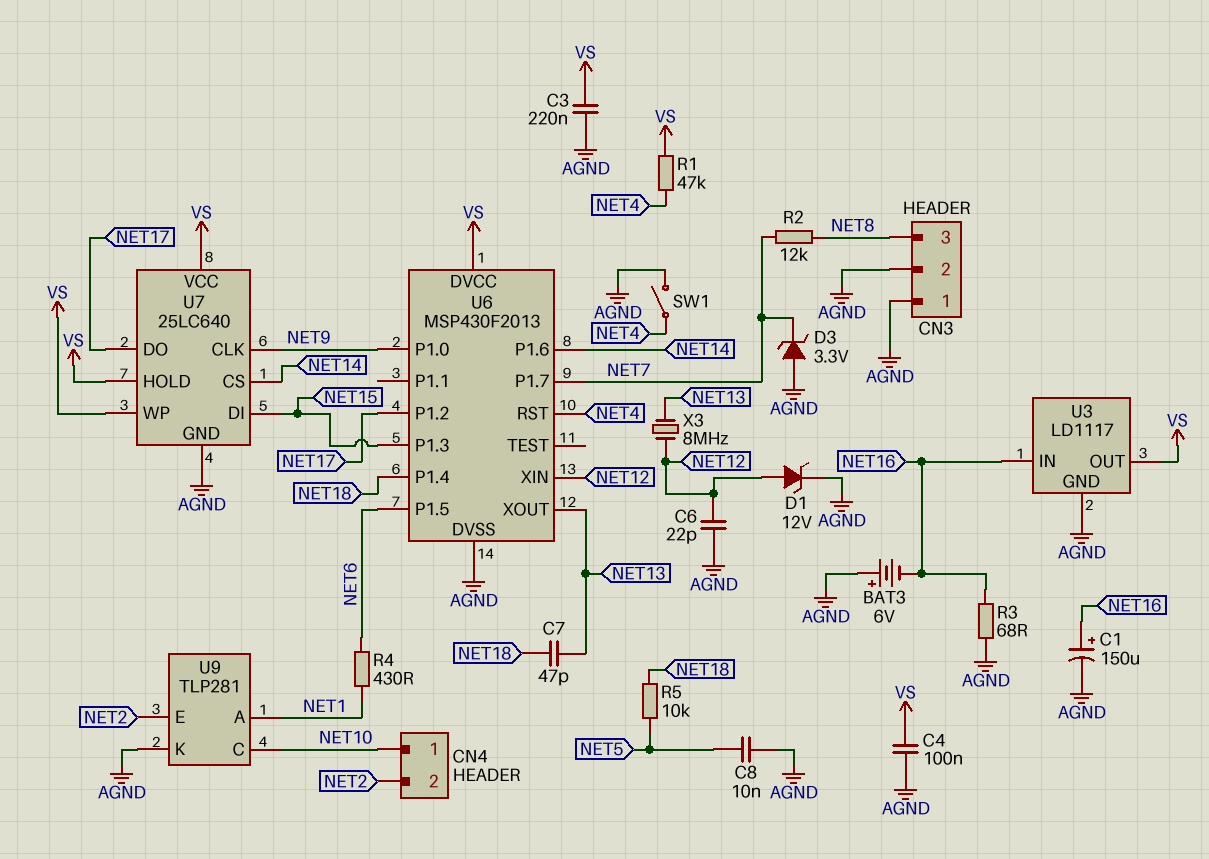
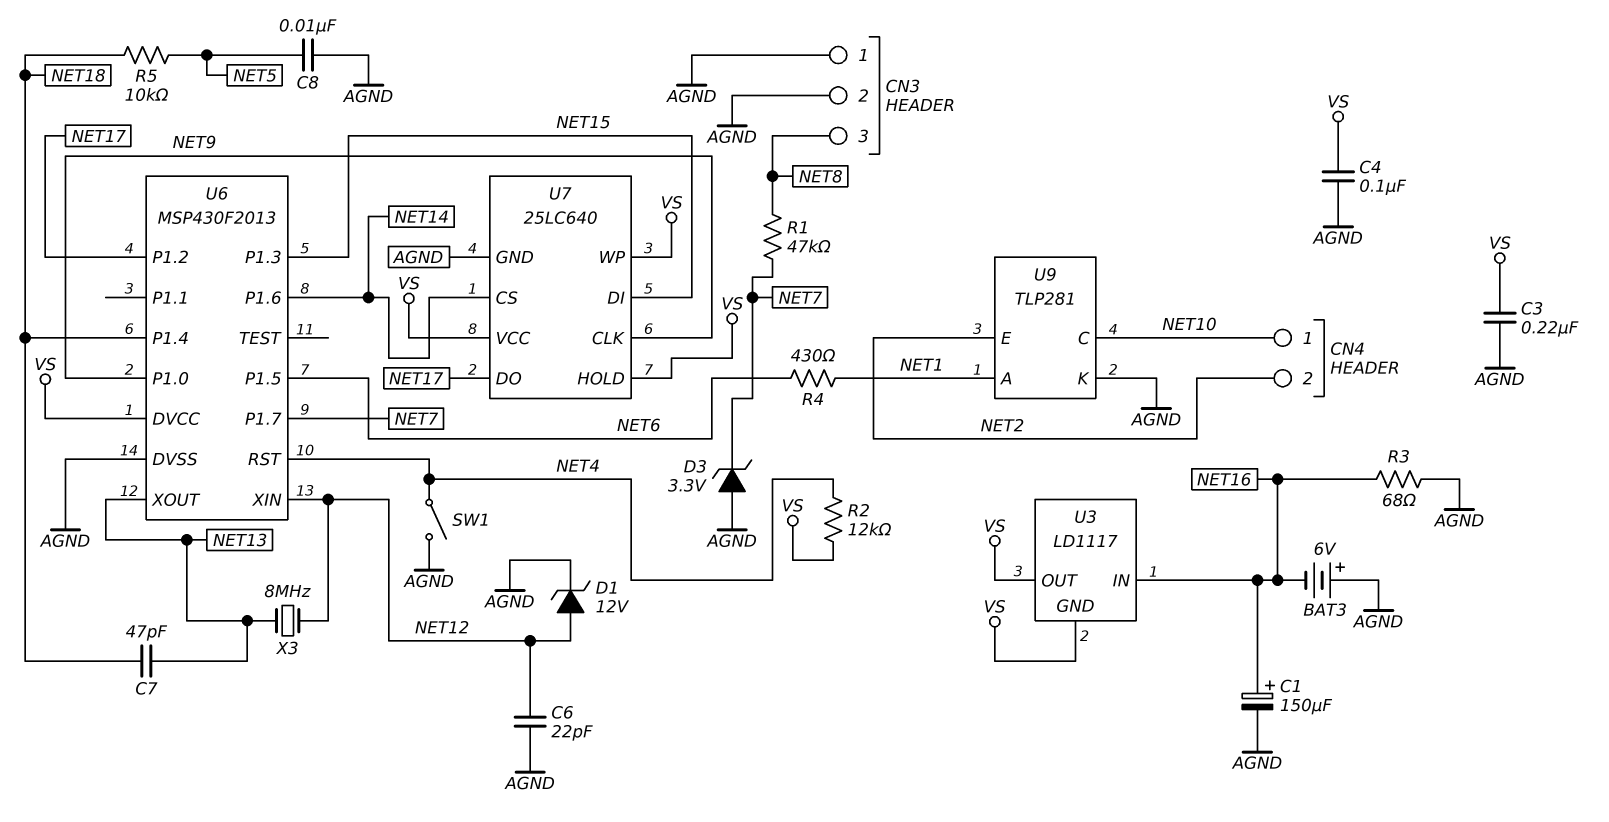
R1: 47k (NET4, VS) -> 47k (NET7, NET8)
R2: 12k (NET7, NET8) -> 12k (NET4, VS)
U3 pin GND: AGND -> VS

